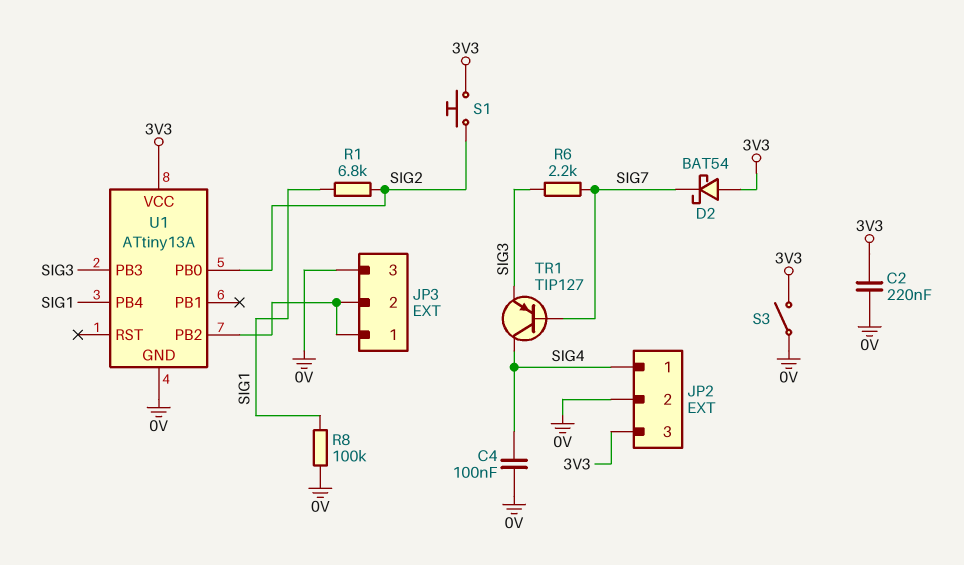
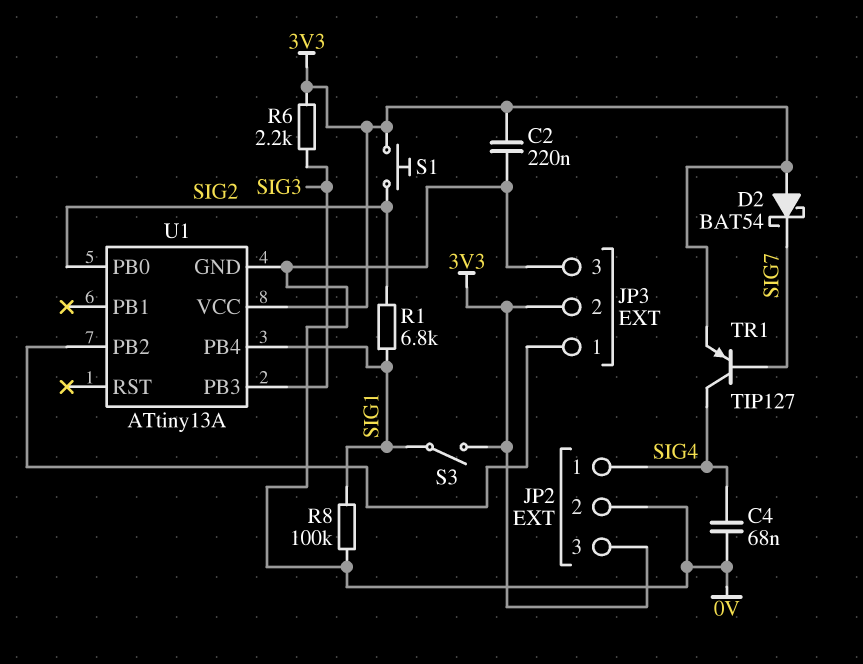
C4: 100nF (0V, SIG4) -> 68nF (0V, SIG4)
JP3 pin 2: JP3/1 -> 3V3
R6: 2.2k (SIG3, SIG7) -> 2.2k (3V3, SIG3)
S3: switch (0V, 3V3) -> switch (3V3, SIG1)
TR1: PNP TIP127 (B SIG7, C SIG4, E SIG3) -> PNP TIP127 (B SIG7, C SIG4, E 3V3)

